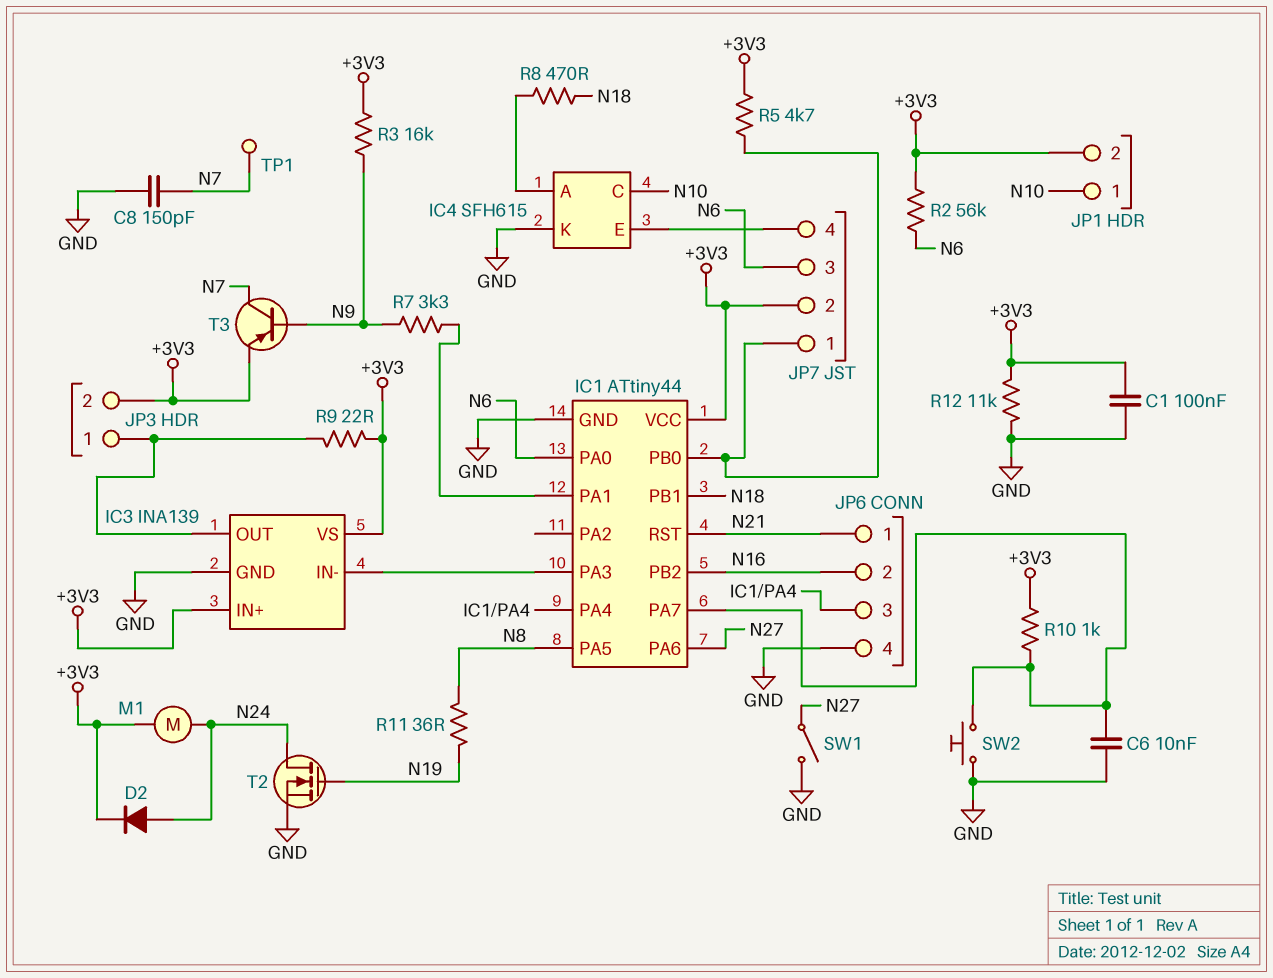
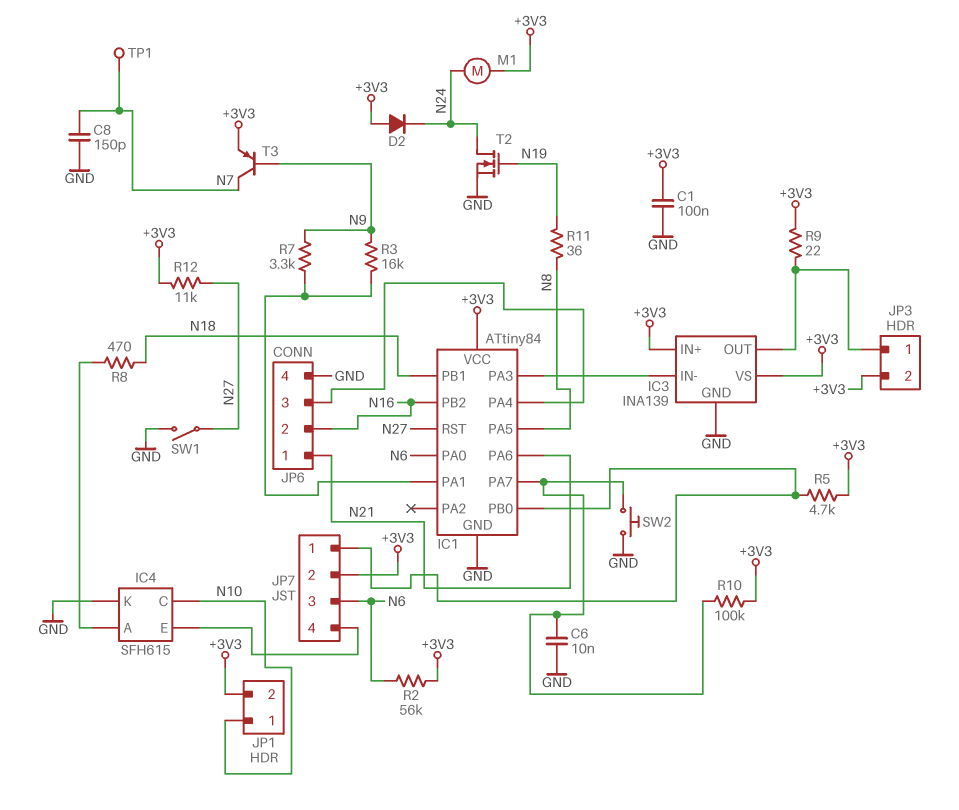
D2: diode (A N24, K +3V3) -> diode (A +3V3, K N24)
IC1: ATtiny44 -> ATtiny84
IC1 pin PA6: N27 -> N21
IC1 pin RST: N21 -> N27
R3: 16k (+3V3, N9) -> 16k (IC1/PA1, N9)
R10: 1k (+3V3, IC1/PA7) -> 100k (+3V3, IC1/PA7)
R12: 11k (+3V3, GND) -> 11k (+3V3, N27)

